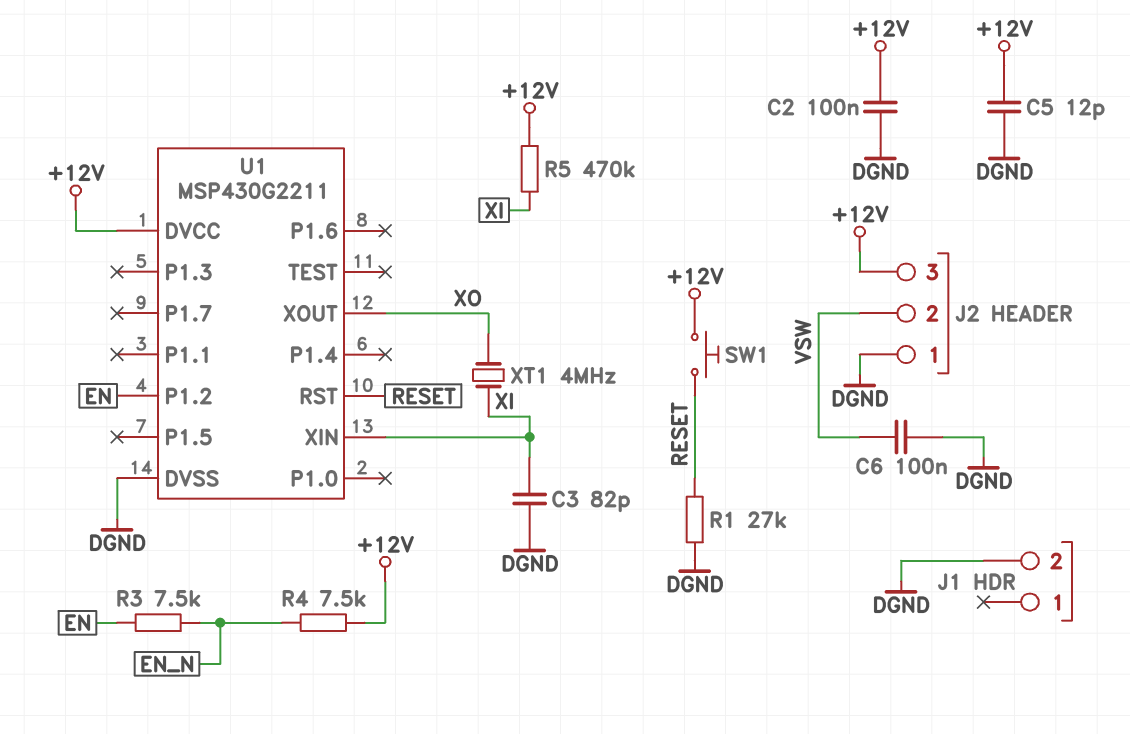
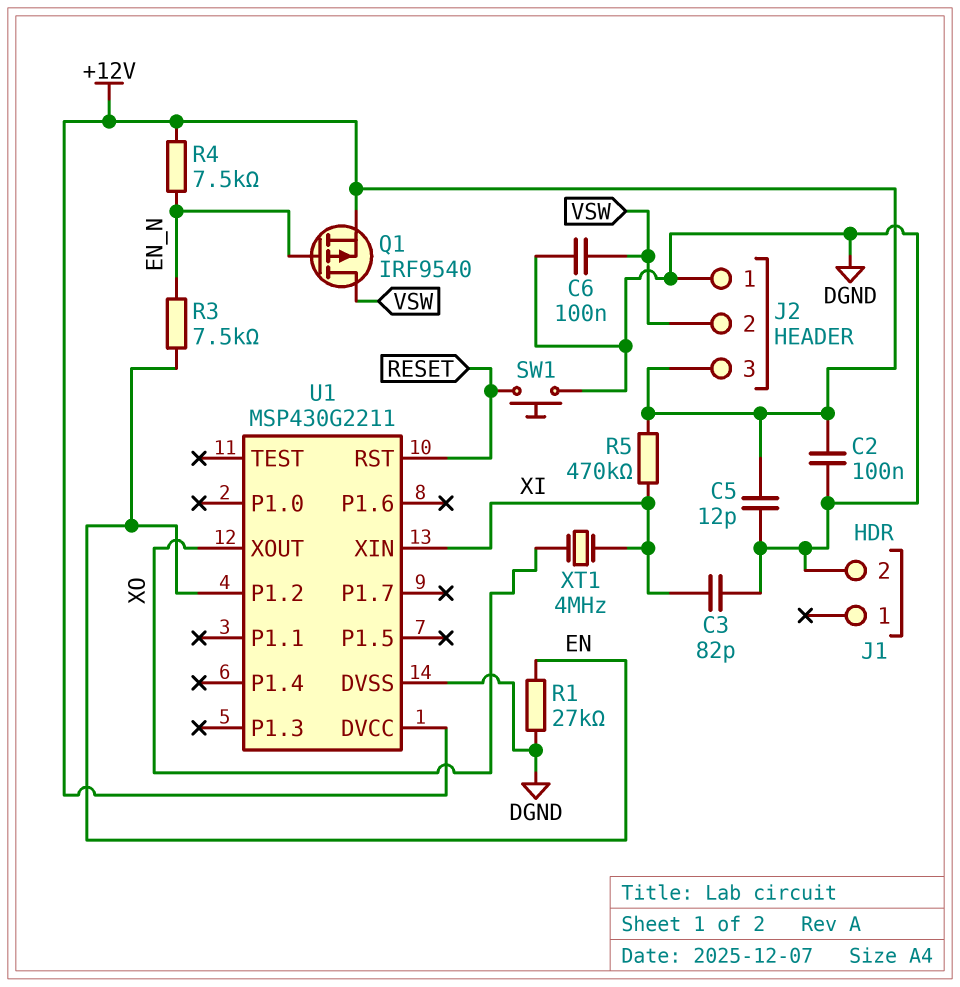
Q1: none -> PMOS IRF9540 (G EN_N, D VSW, S +12V)
R1: 27k (DGND, RESET) -> 27k (DGND, EN)
SW1: button (+12V, RESET) -> button (DGND, RESET)

